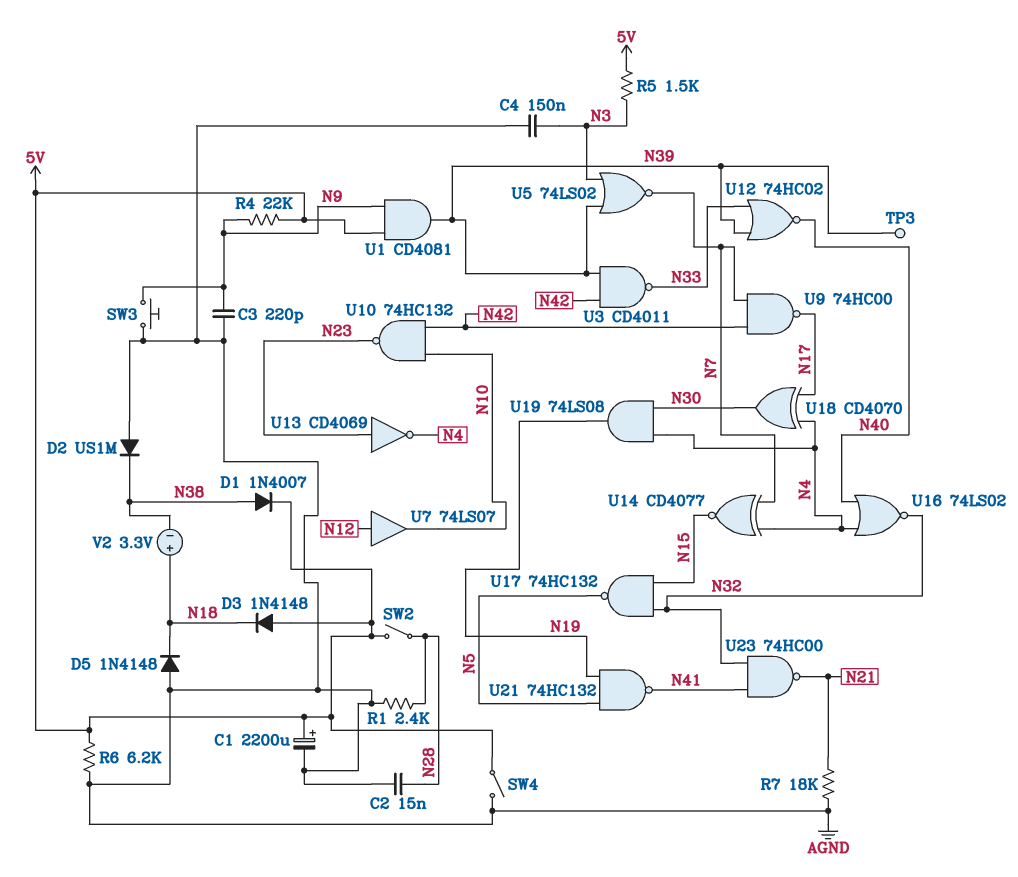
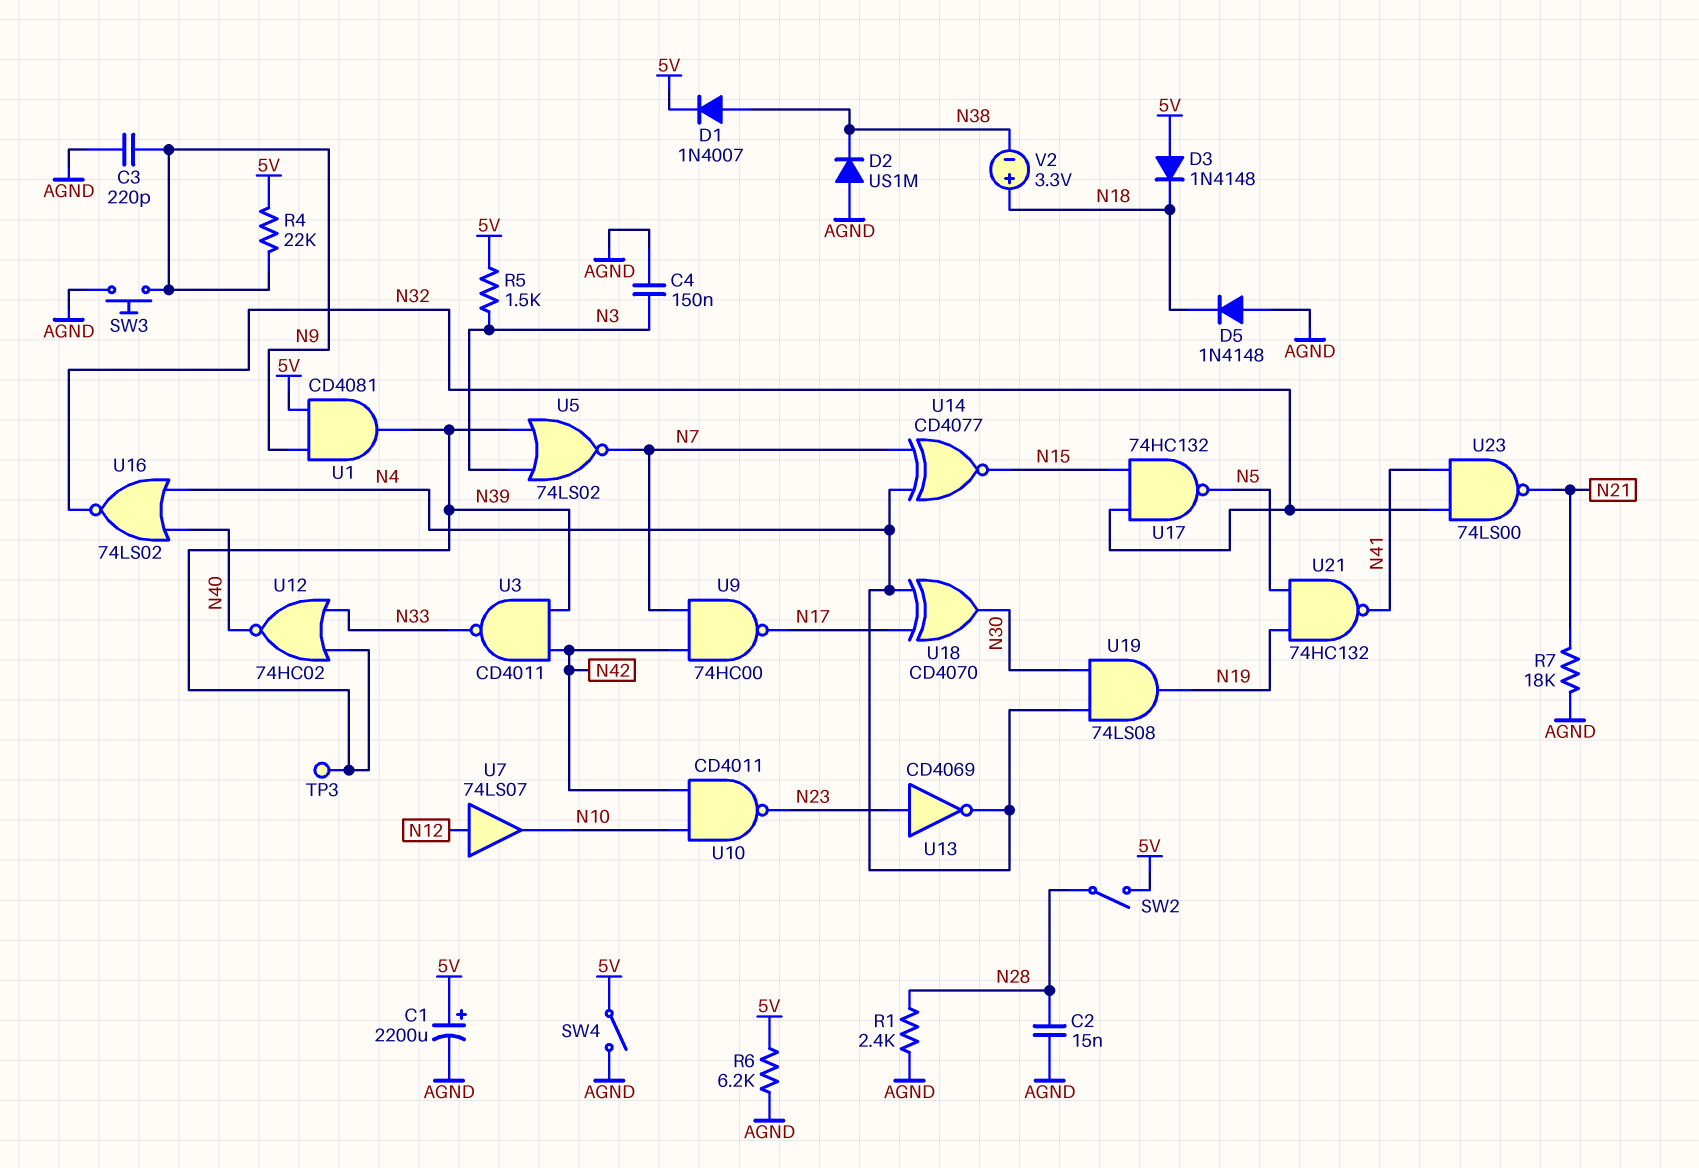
U10: NAND 74HC132 (in N10, in N42, out N23) -> NAND CD4011 (in N10, in N42, out N23)
U23: NAND 74HC00 (in N32, in N41, out N21) -> NAND 74LS00 (in N32, in N41, out N21)

